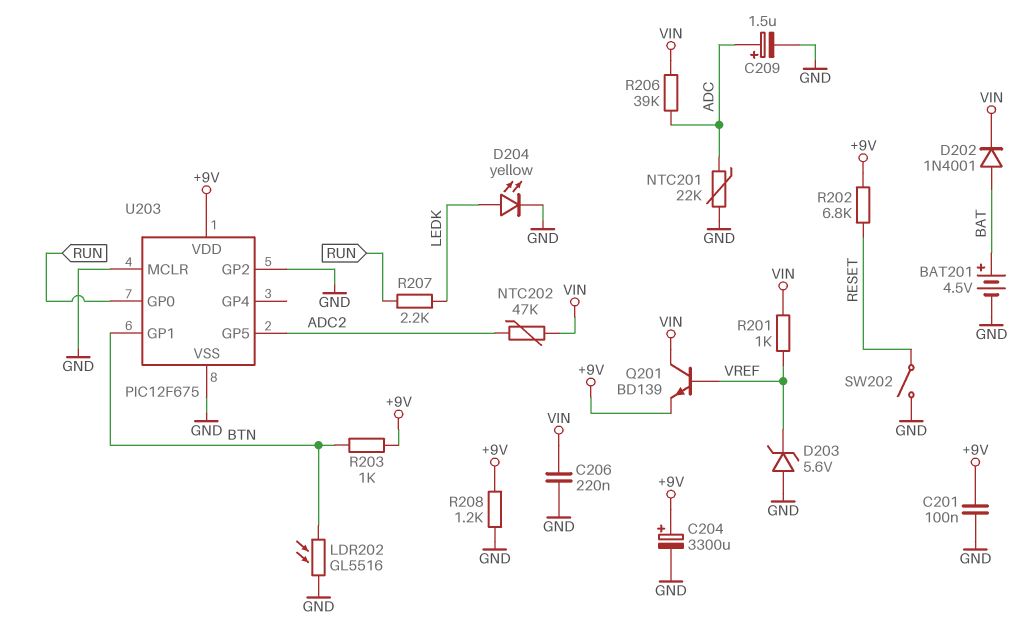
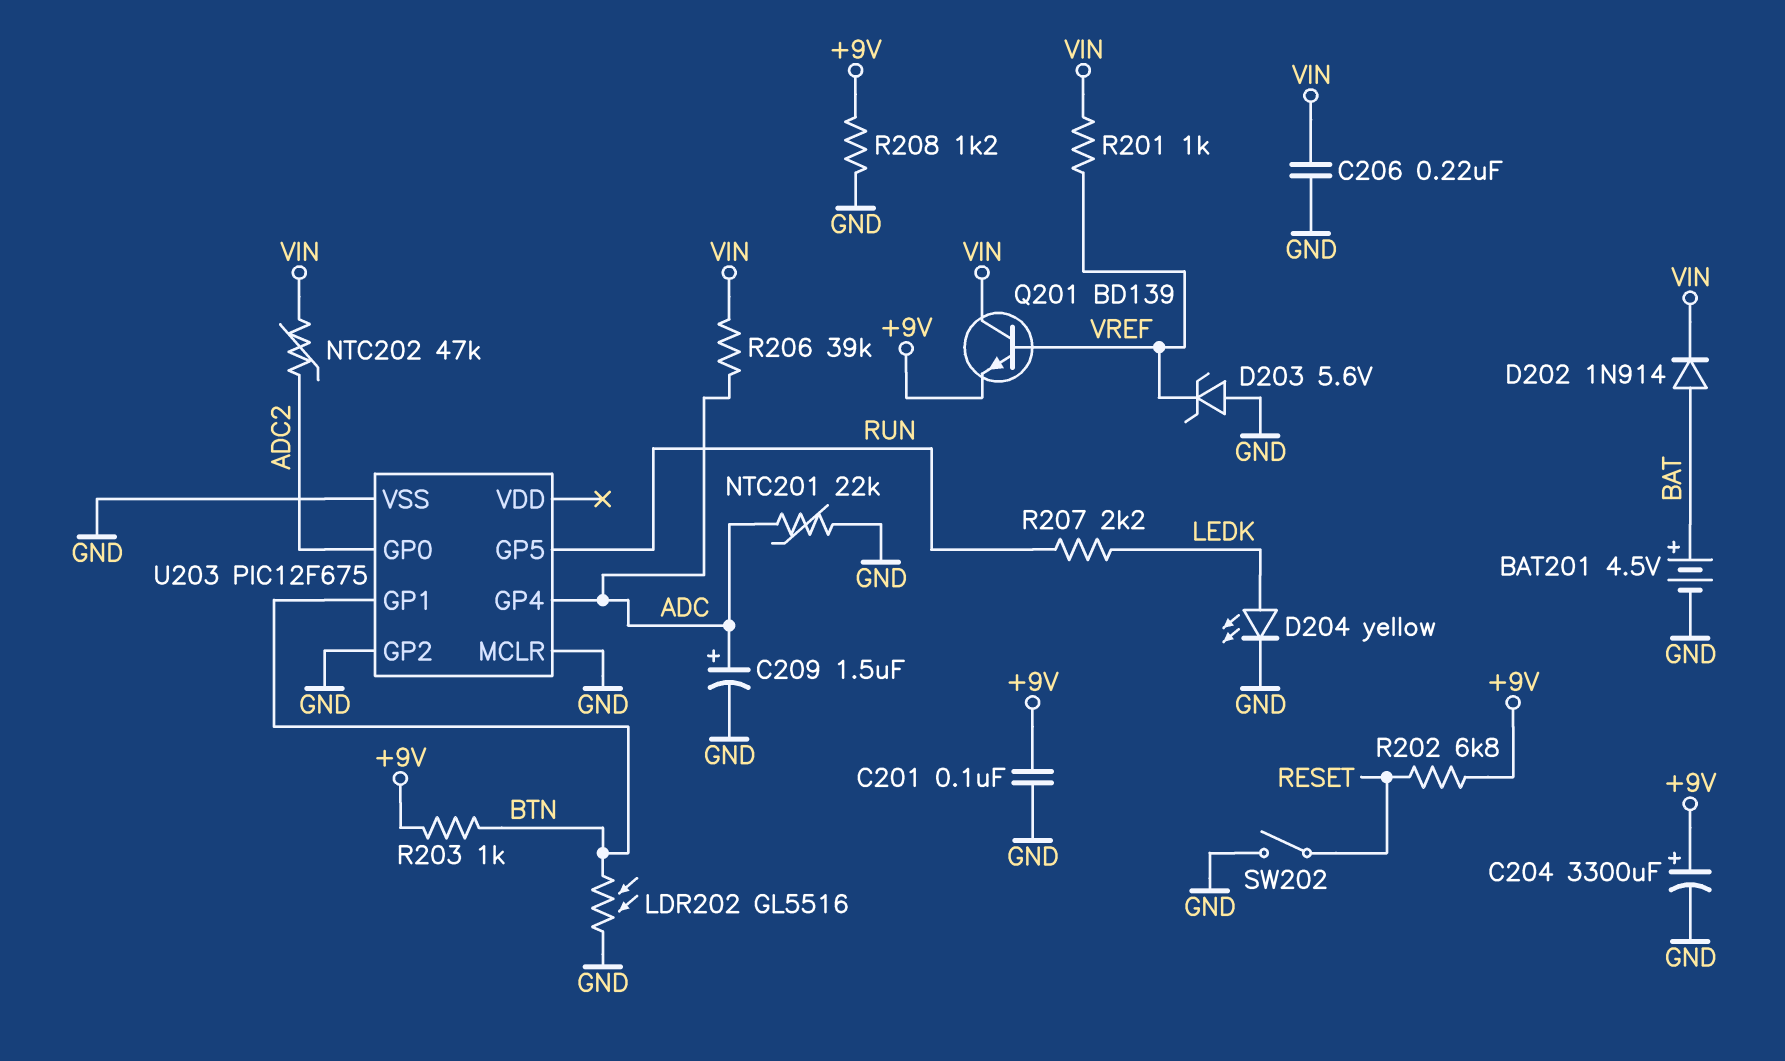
D202: diode 1N4001 (A BAT, K VIN) -> diode 1N914 (A BAT, K VIN)
U203 pin GP0: RUN -> ADC2
U203 pin GP4: none -> ADC
U203 pin GP5: ADC2 -> RUN
U203 pin VDD: +9V -> none

